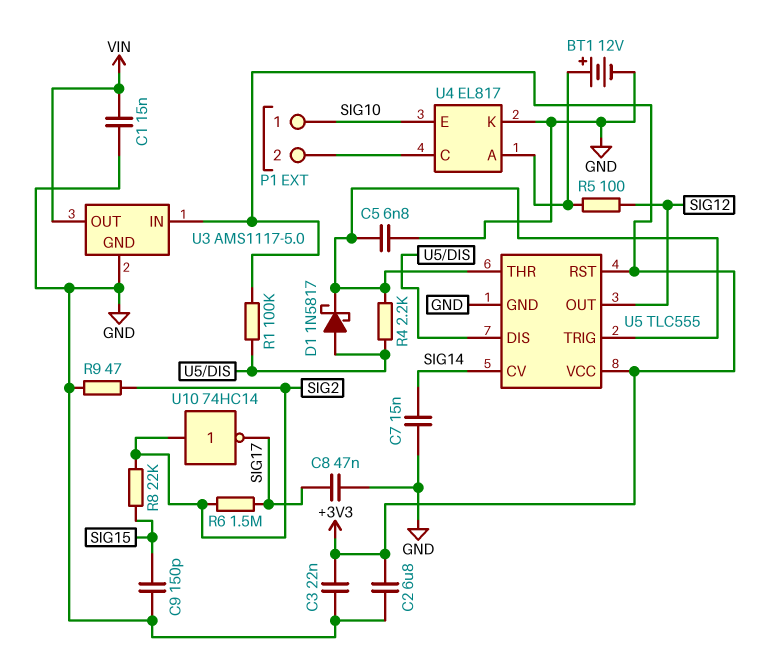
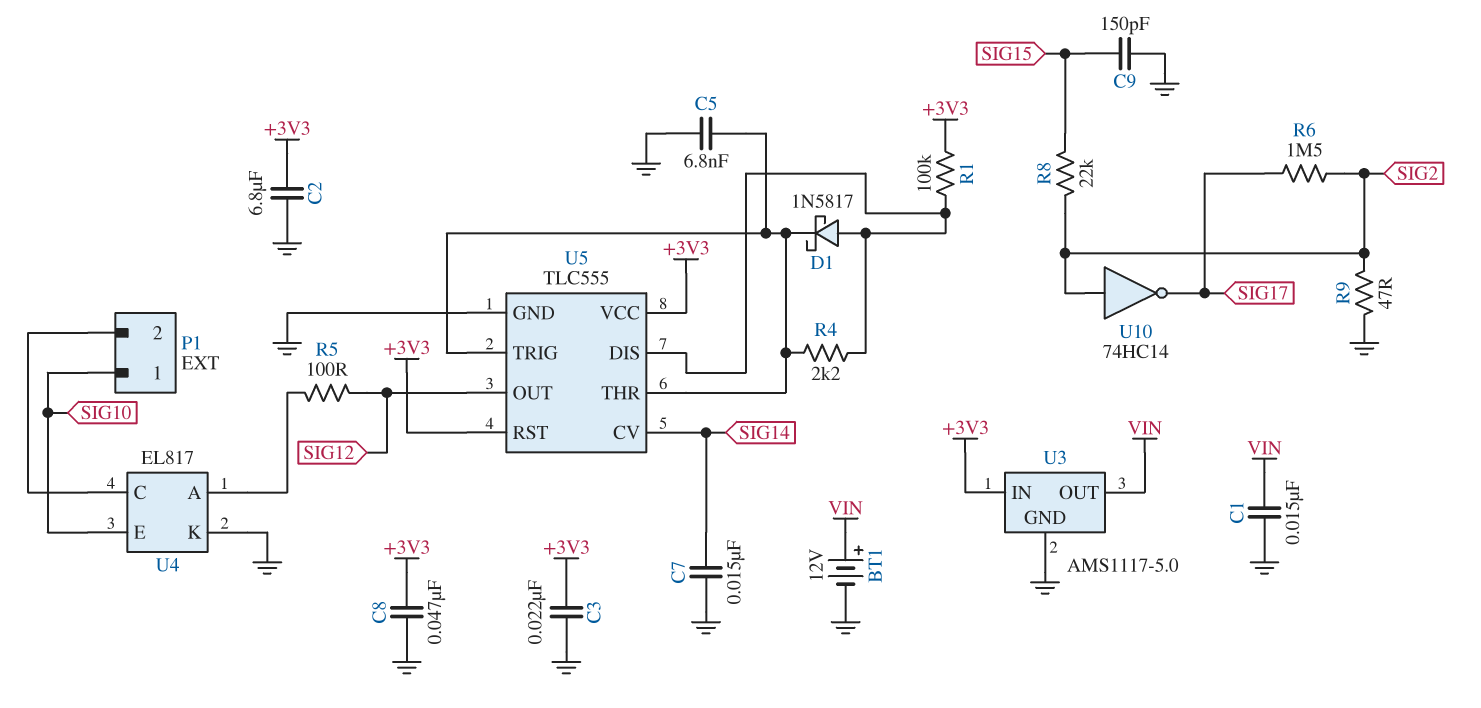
BT1: 12V (plus U4/A, minus GND) -> 12V (plus VIN, minus GND)
C8: 47nF (GND, SIG17) -> 47nF (+3V3, GND)

